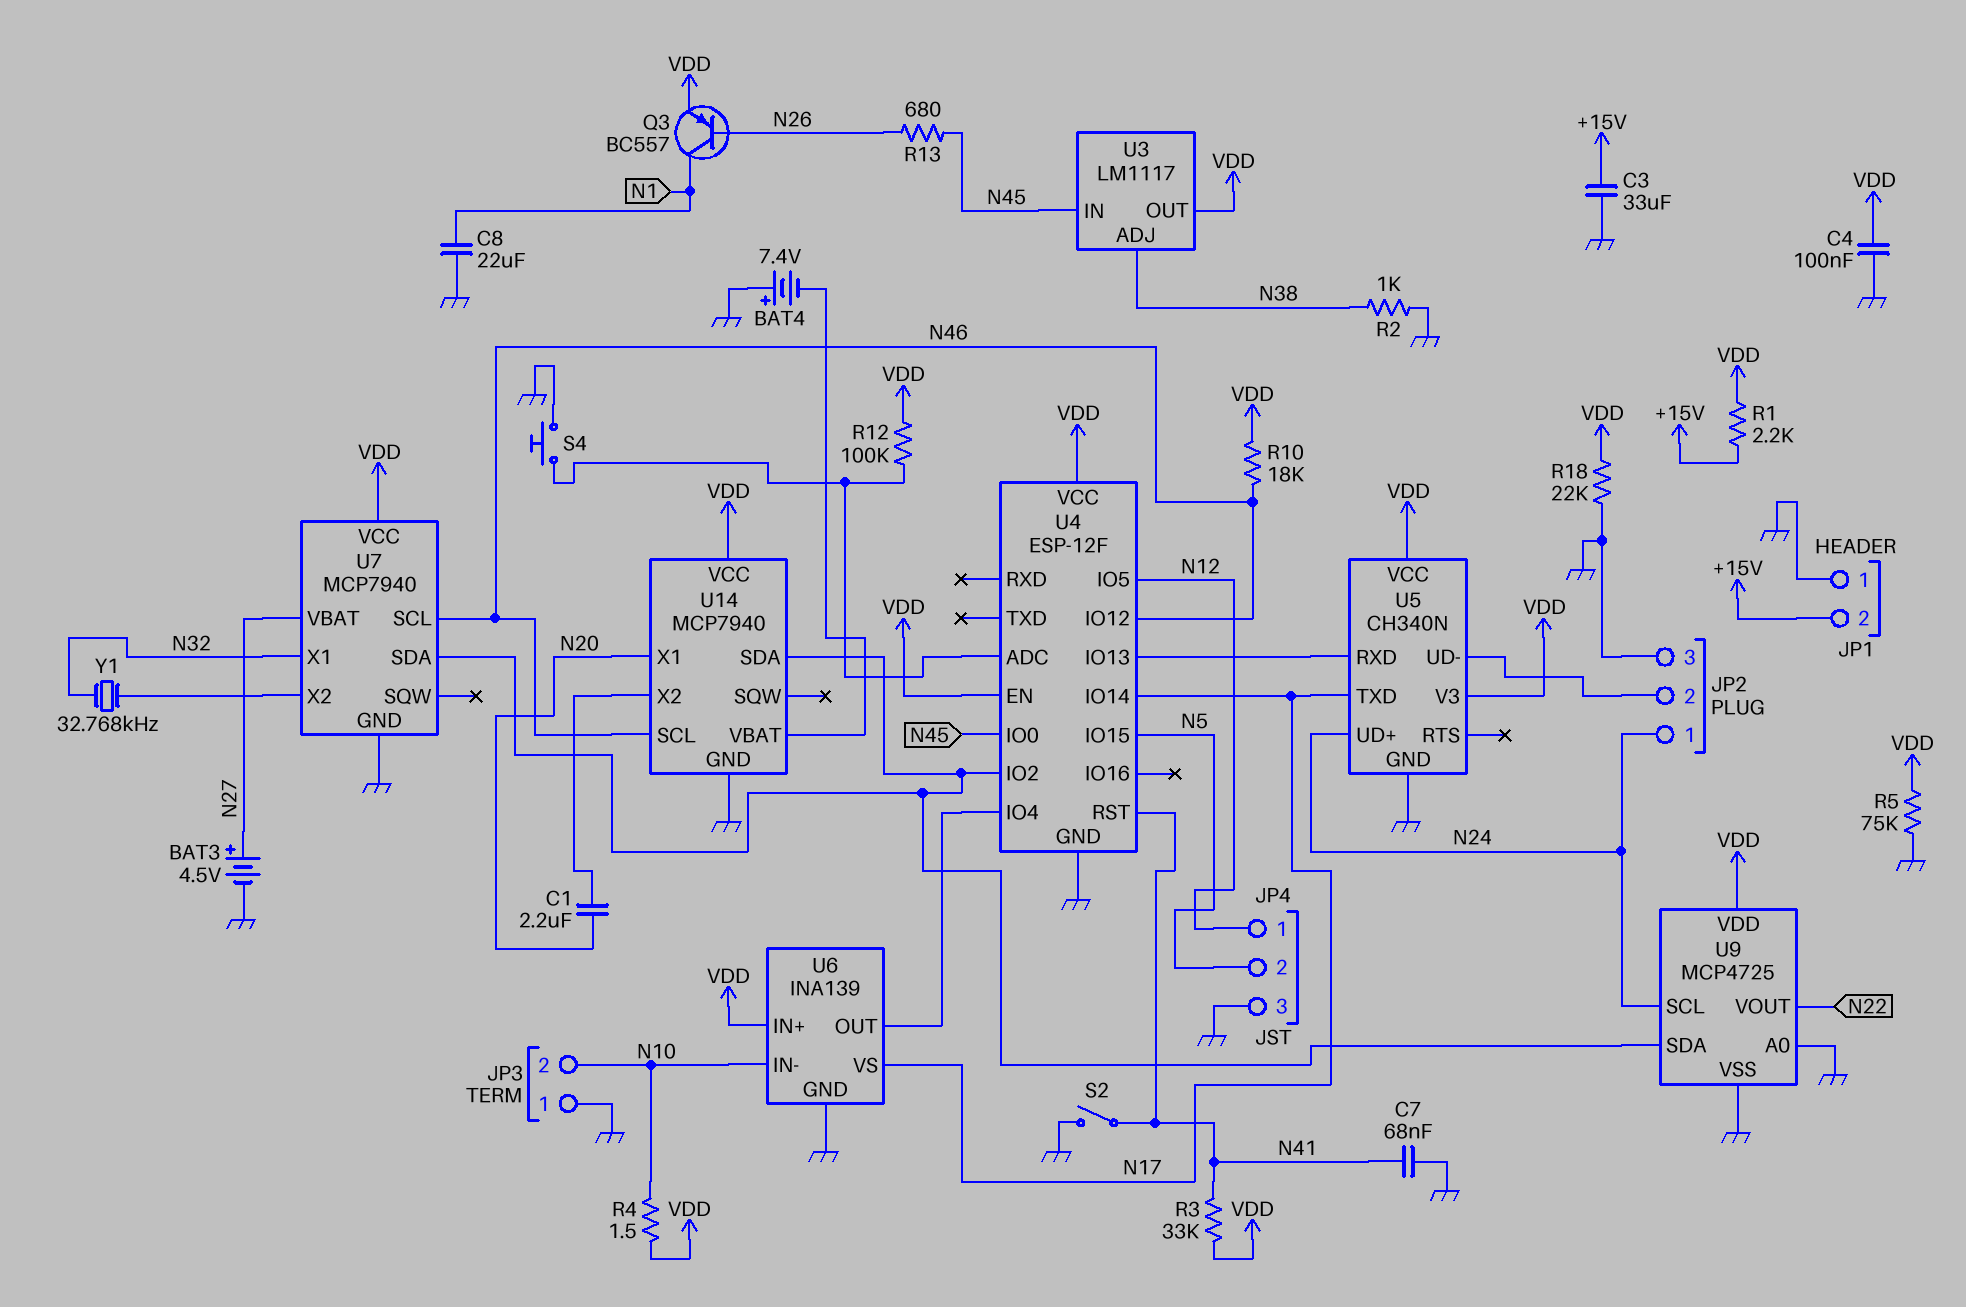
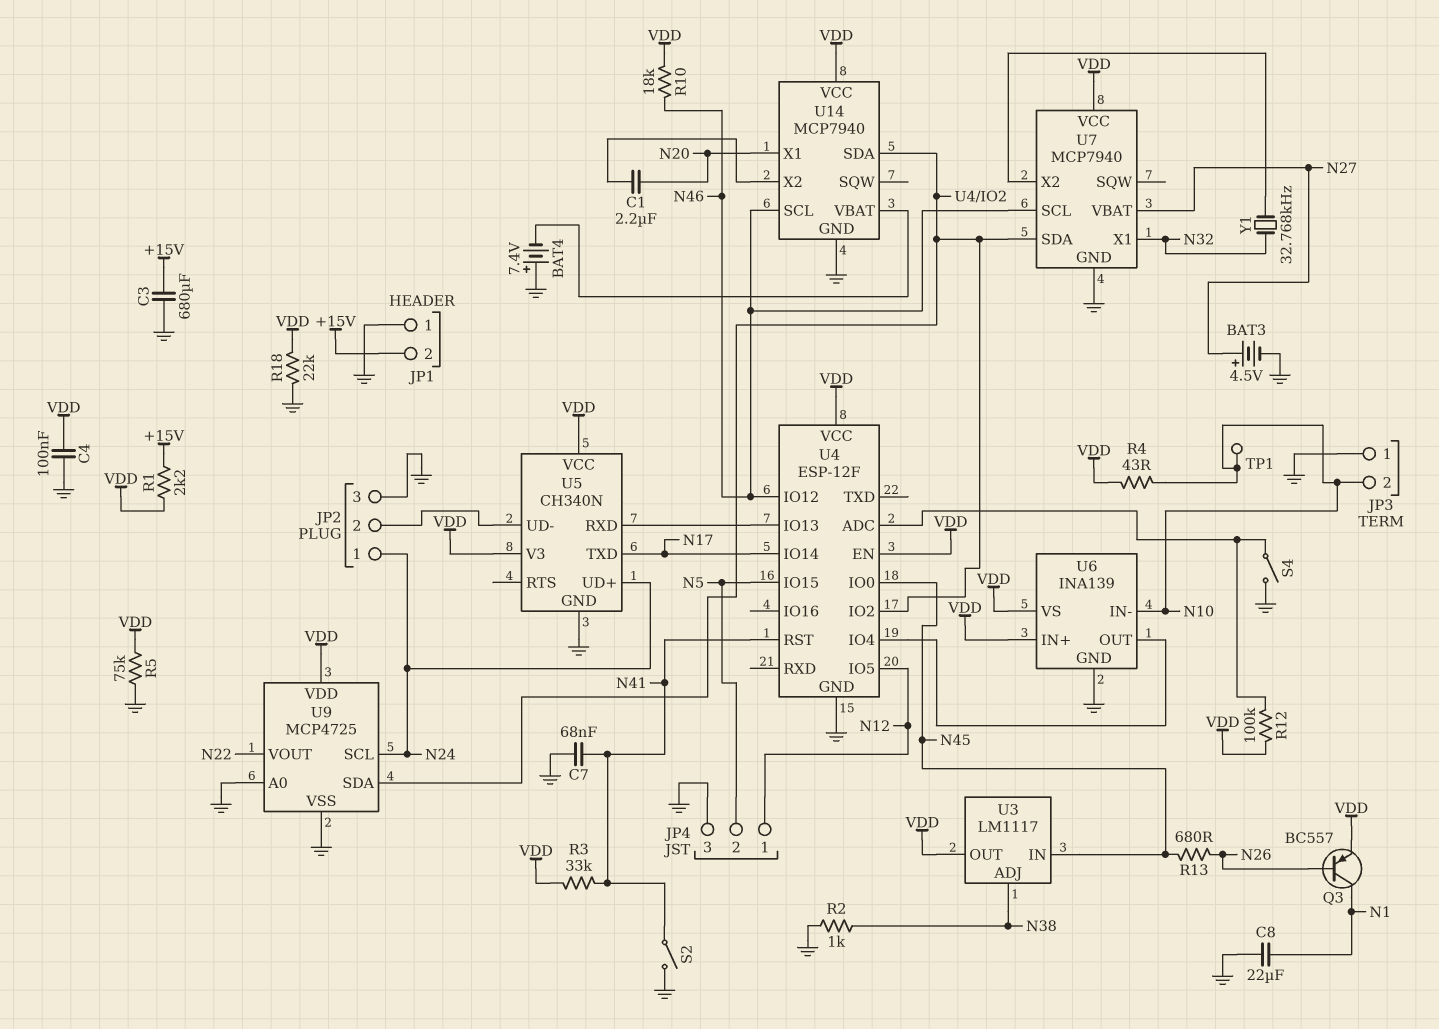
C3: 33uF (+15V, GND) -> 680uF (+15V, GND)
R4: 1.5 (N10, VDD) -> 43 (N10, VDD)
S4: button (GND, U4/ADC) -> switch (GND, U4/ADC)
TP1: none -> test point (N10)
U6 pin VS: N17 -> VDD

